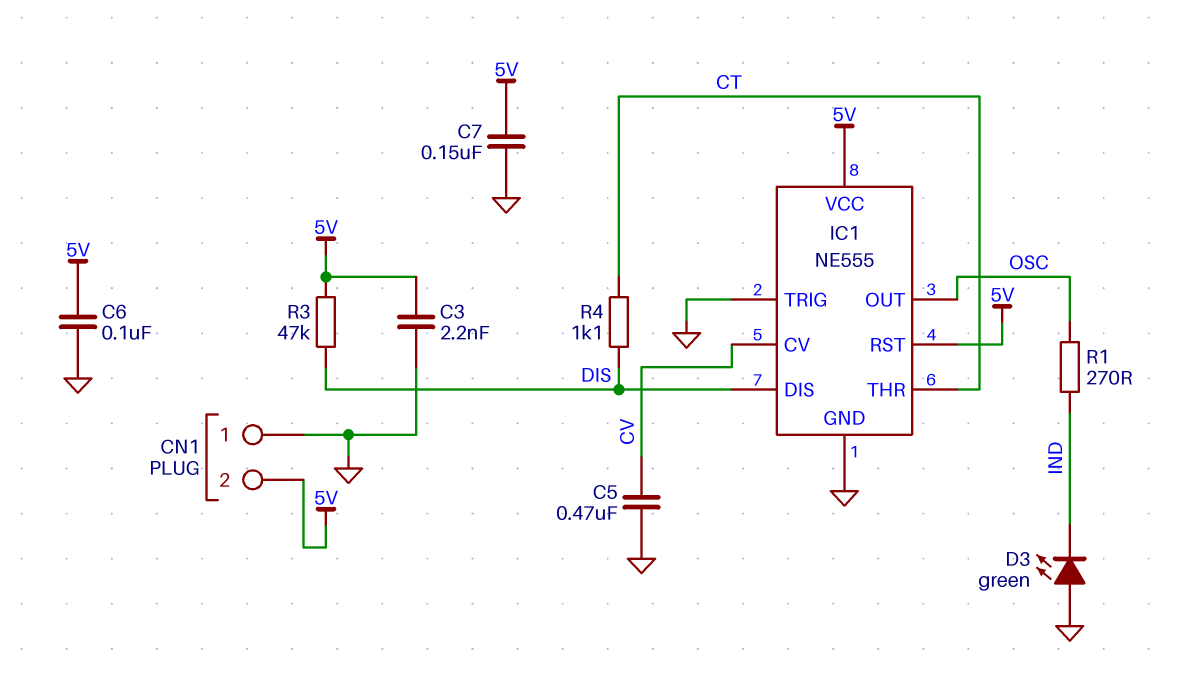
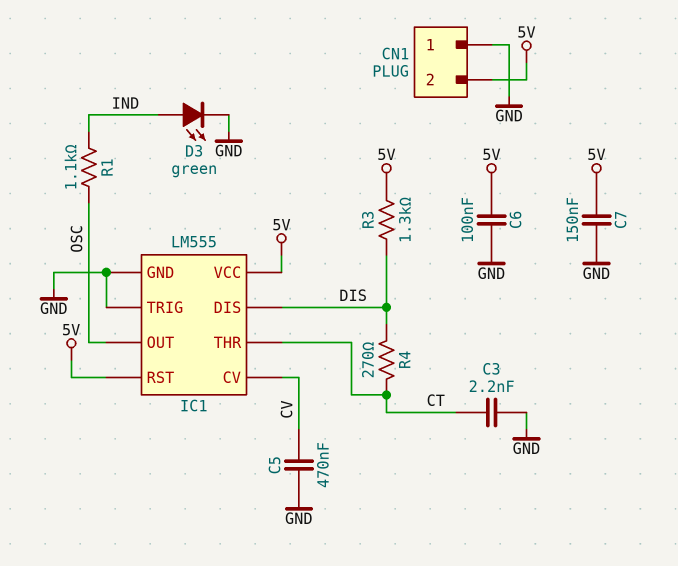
C3: 2.2nF (5V, GND) -> 2.2nF (CT, GND)
D3: LED green (A GND, K IND) -> LED green (A IND, K GND)
IC1: NE555 -> LM555
R1: 270 (IND, OSC) -> 1.1k (IND, OSC)
R3: 47k (5V, DIS) -> 1.3k (5V, DIS)
R4: 1.1k (CT, DIS) -> 270 (CT, DIS)

